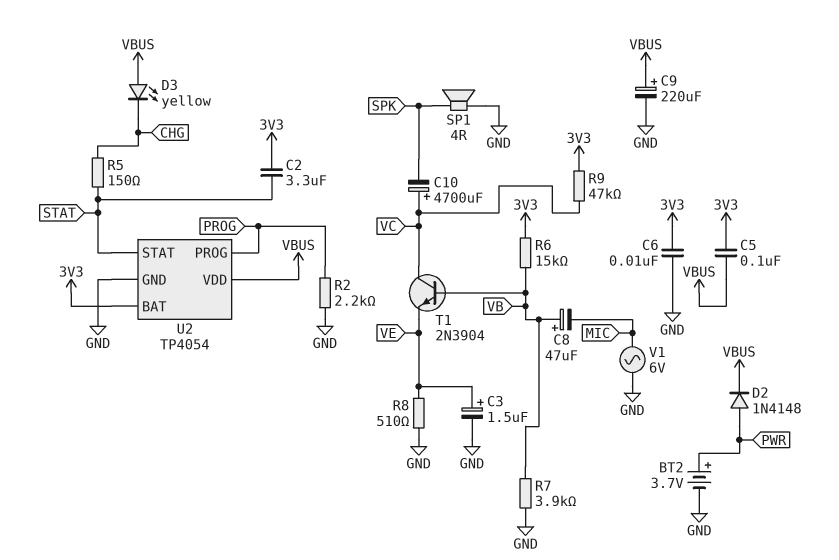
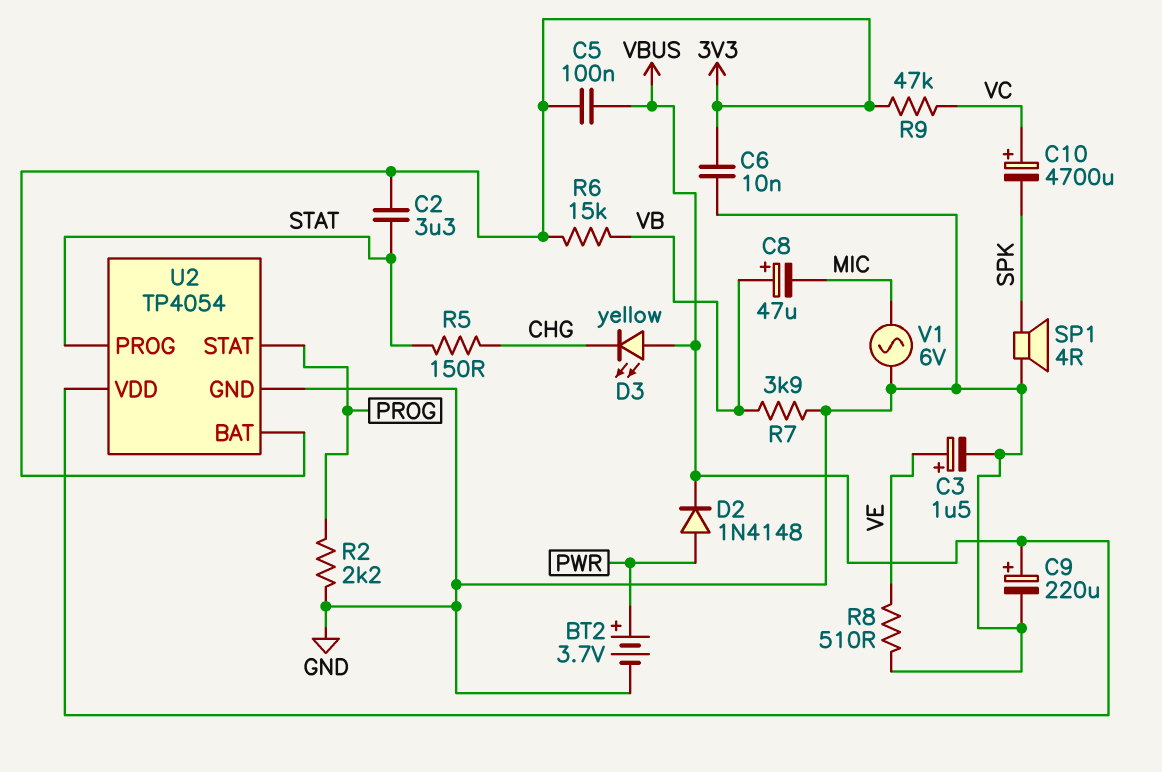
T1: NPN 2N3904 (B VB, C VC, E VE) -> none
U2 pin PROG: PROG -> STAT
U2 pin STAT: STAT -> PROG

